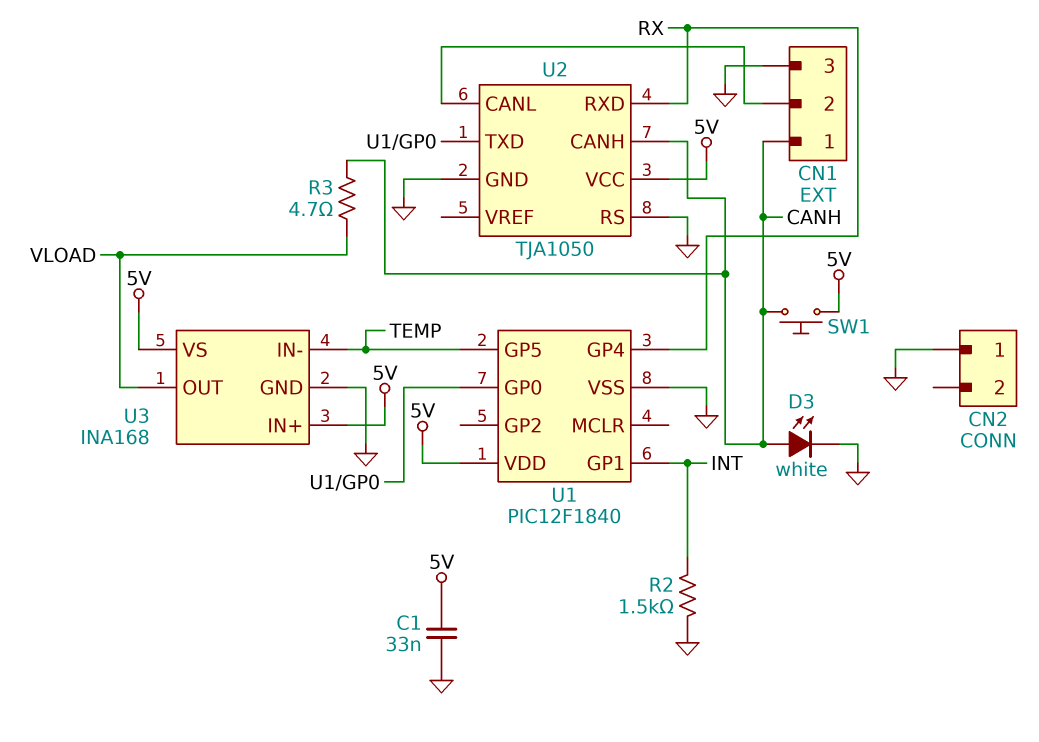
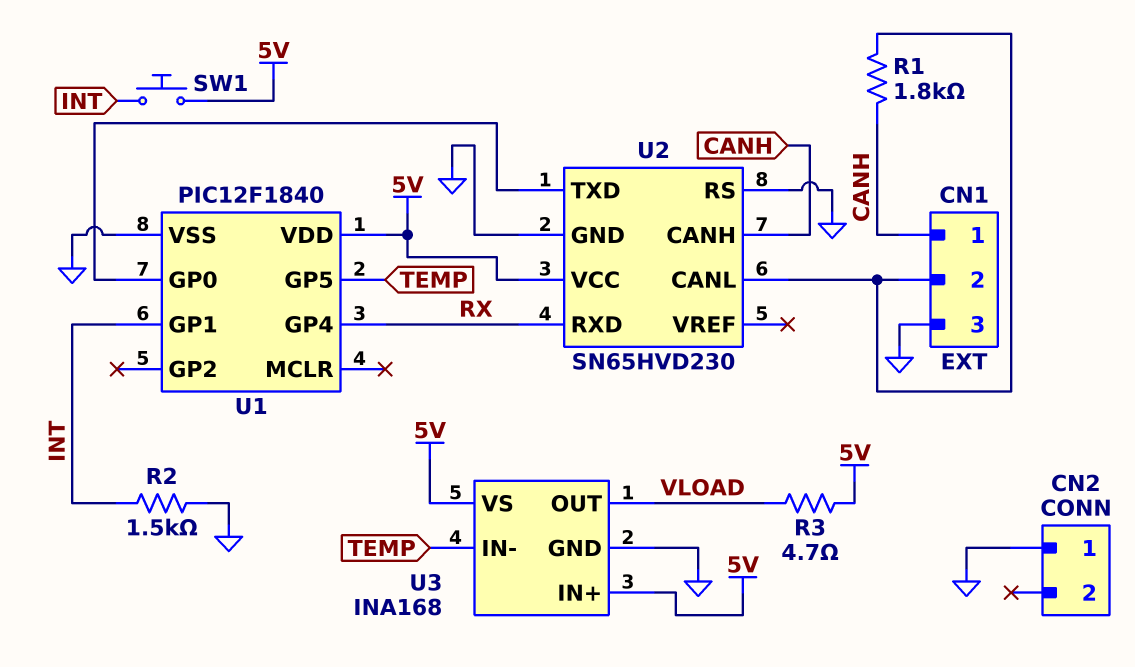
C1: 33nF (5V, GND) -> none
D3: LED white (A CANH, K GND) -> none
R1: none -> 1.8k (CANH, CN1/2)
R3: 4.7 (CANH, VLOAD) -> 4.7 (5V, VLOAD)
SW1: button (5V, CANH) -> button (5V, INT)
U2: TJA1050 -> SN65HVD230

